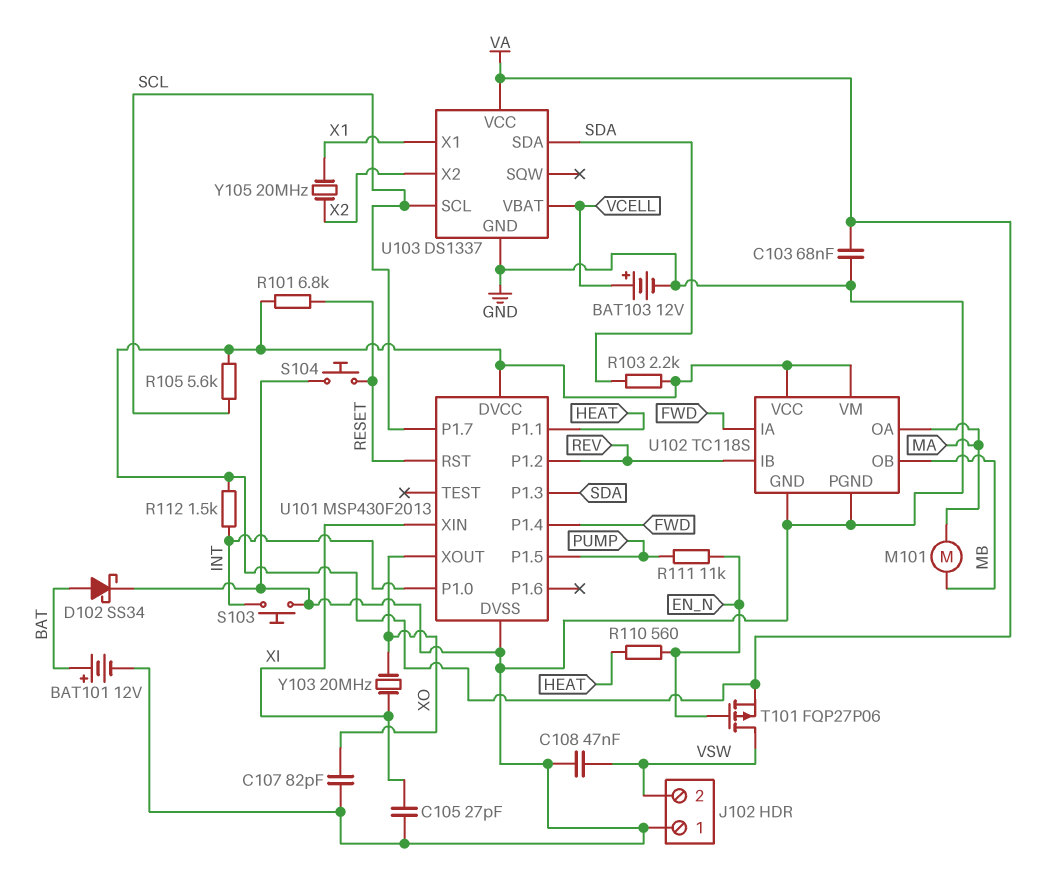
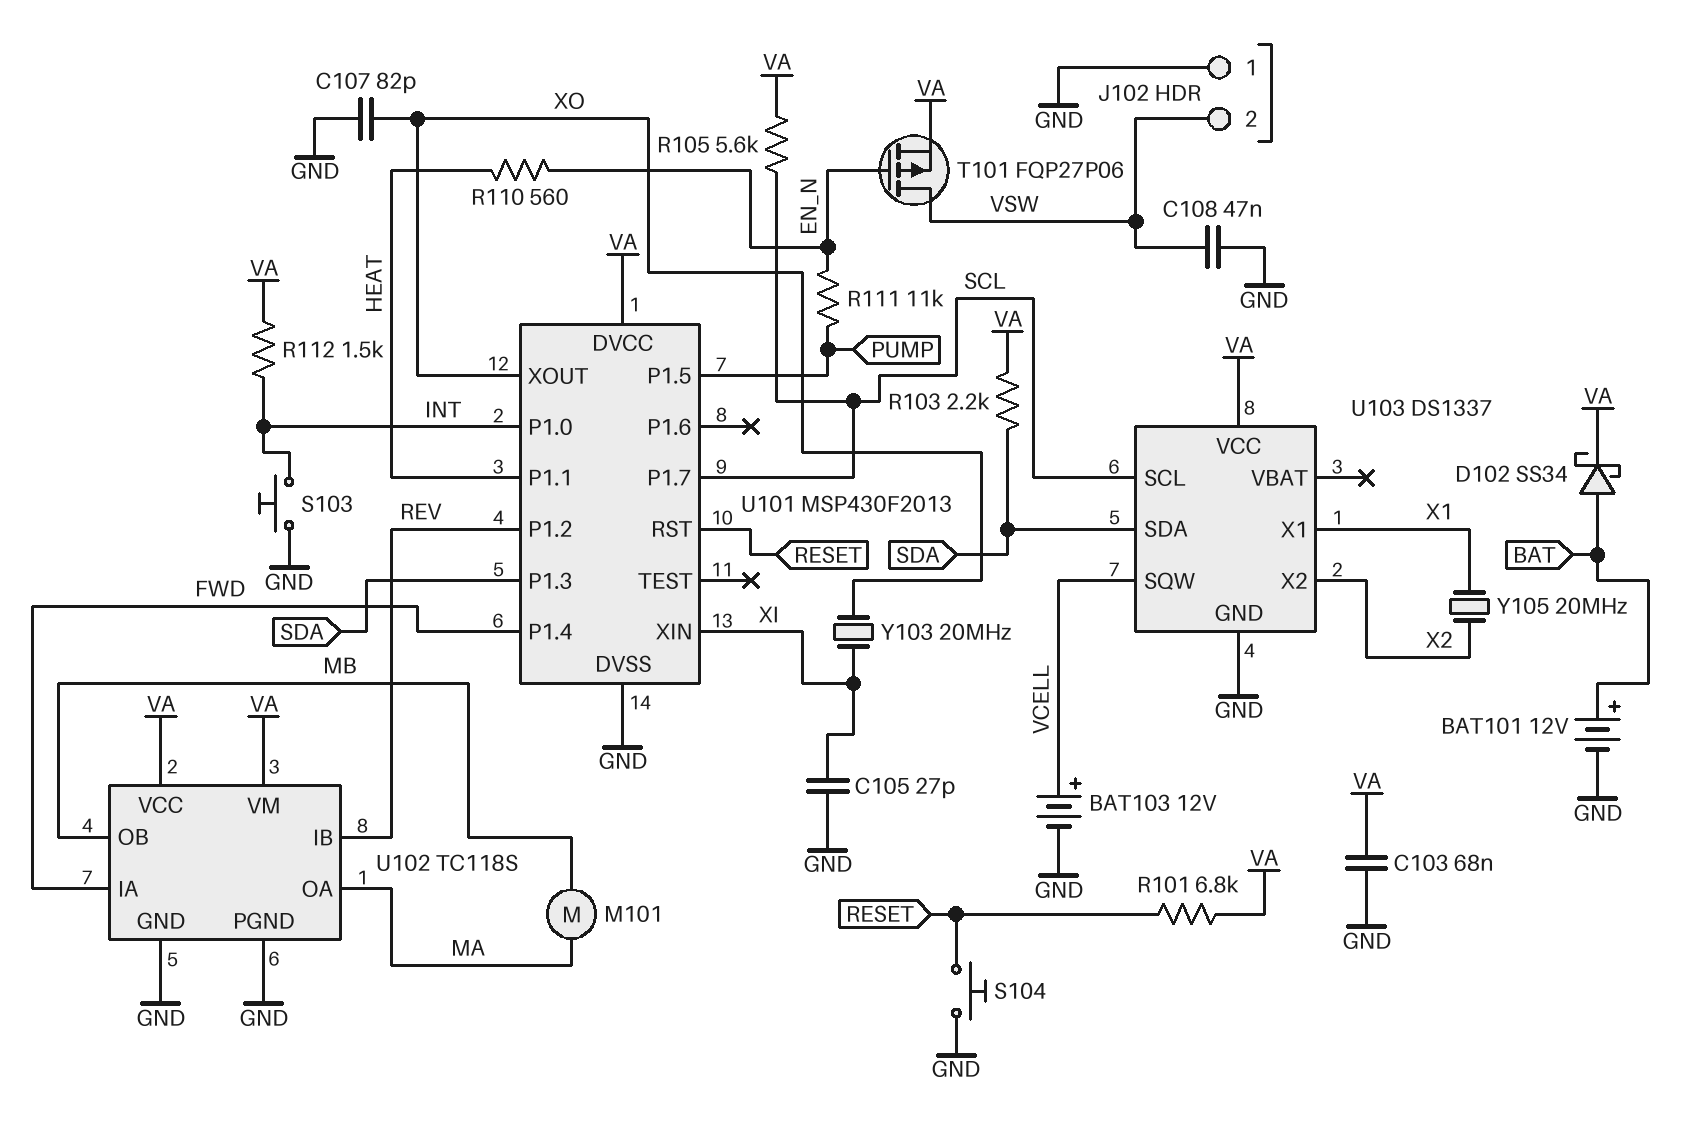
D102: schottky SS34 (A BAT, K GND) -> schottky SS34 (A BAT, K VA)
U103 pin SQW: none -> VCELL
U103 pin VBAT: VCELL -> none

